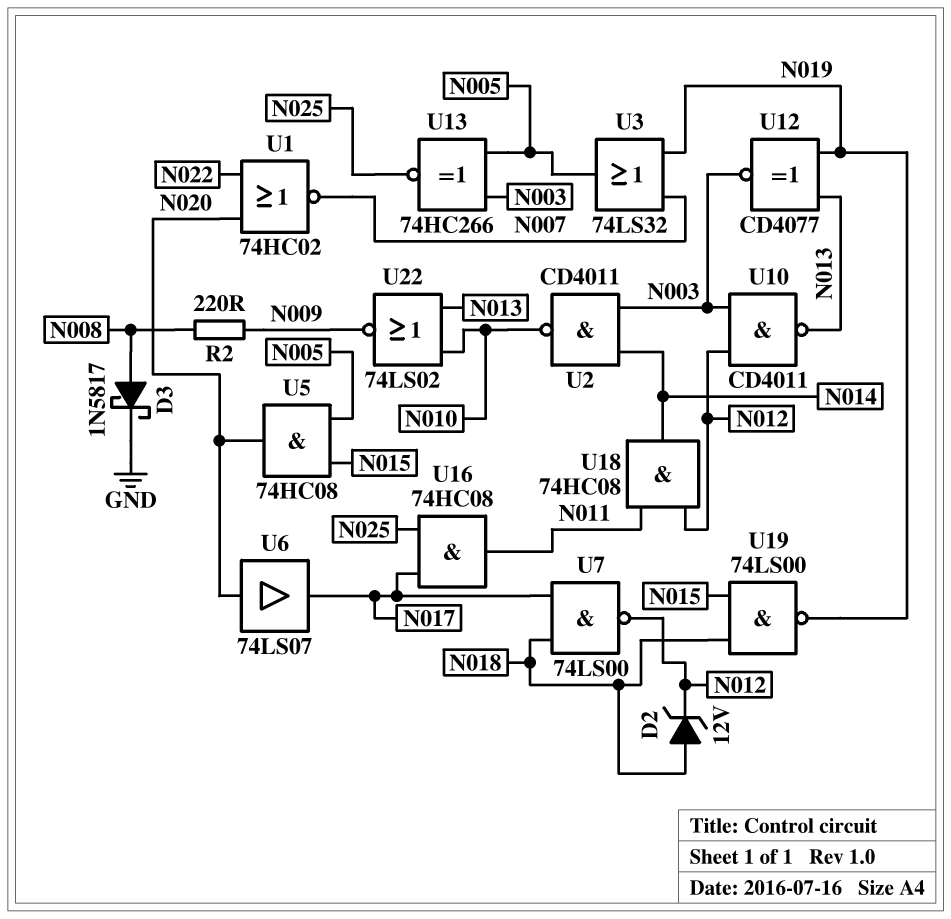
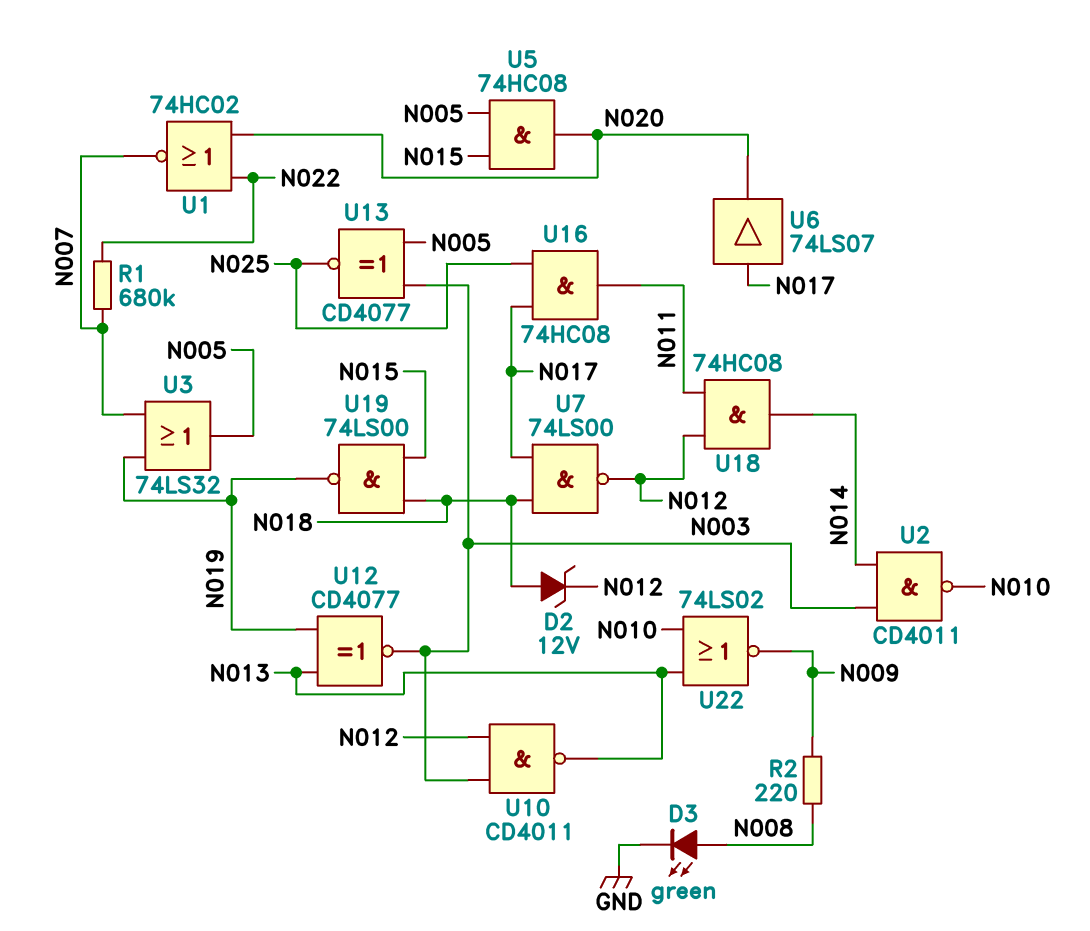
D3: schottky 1N5817 (A N008, K GND) -> LED green (A N008, K GND)
R1: none -> 680k (N007, N022)
U6: buffer 74LS07 (in N020, out N017) -> buffer 74LS07 (in N017, out N020)
U13: XNOR 74HC266 (in N003, in N005, out N025) -> XNOR CD4077 (in N003, in N005, out N025)

